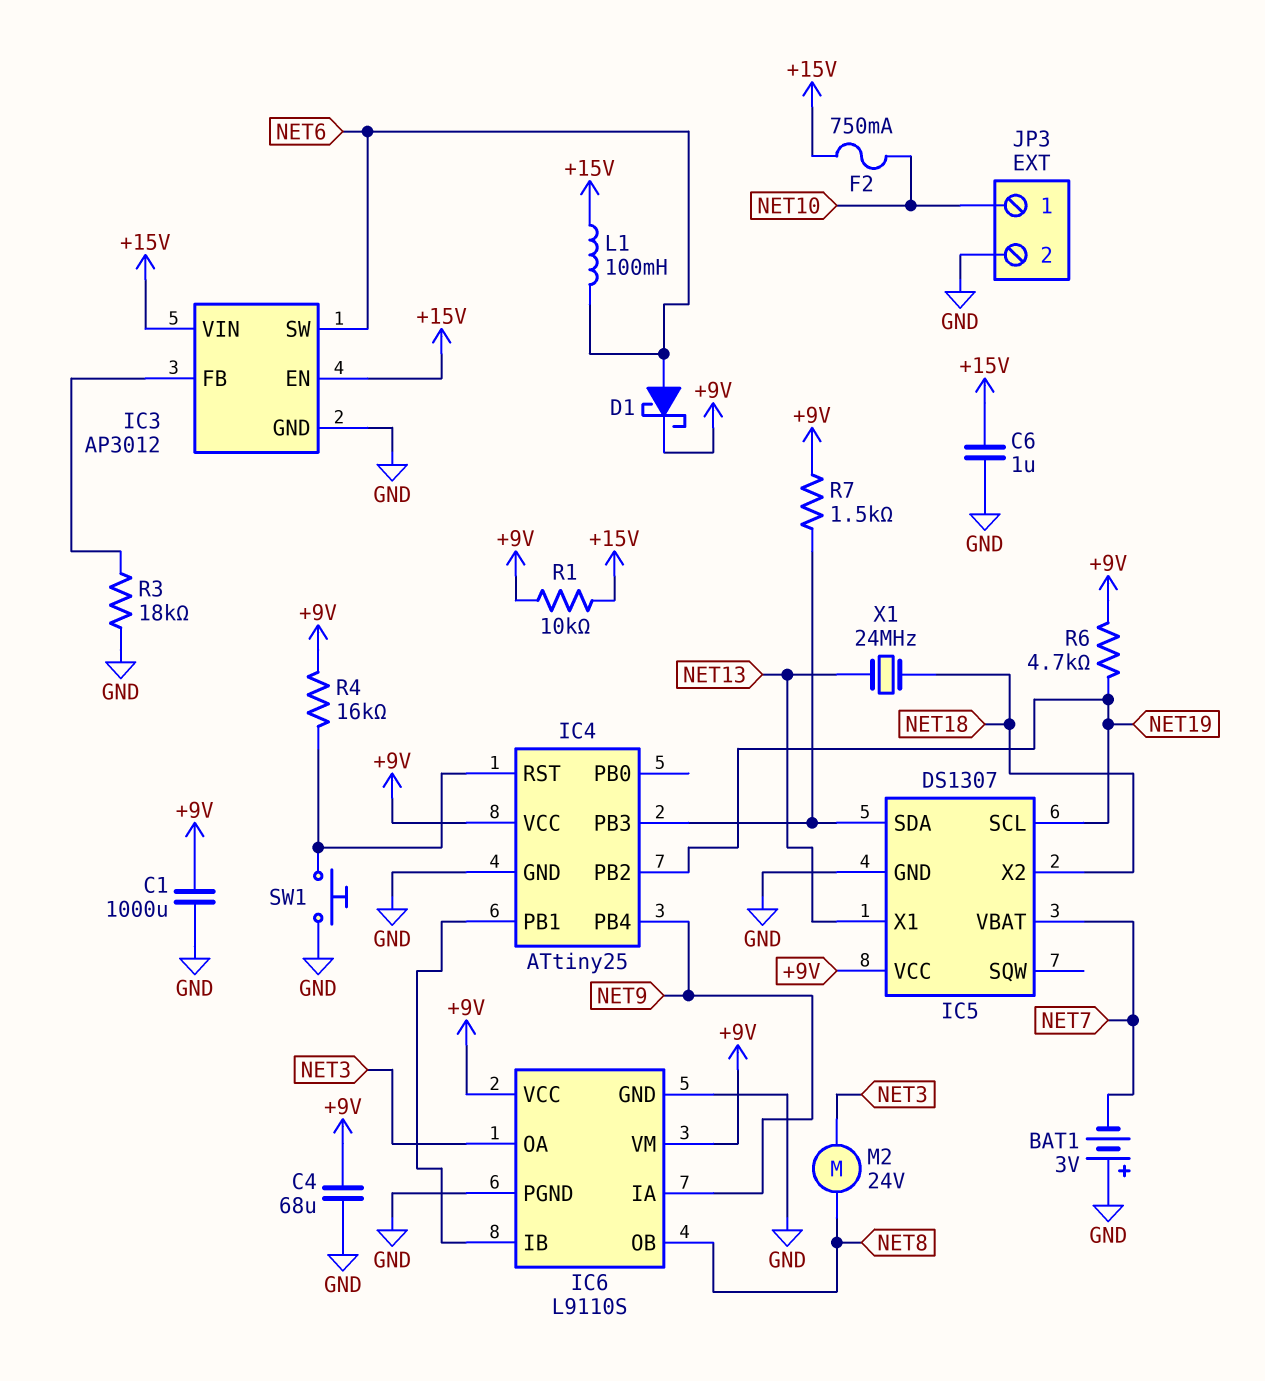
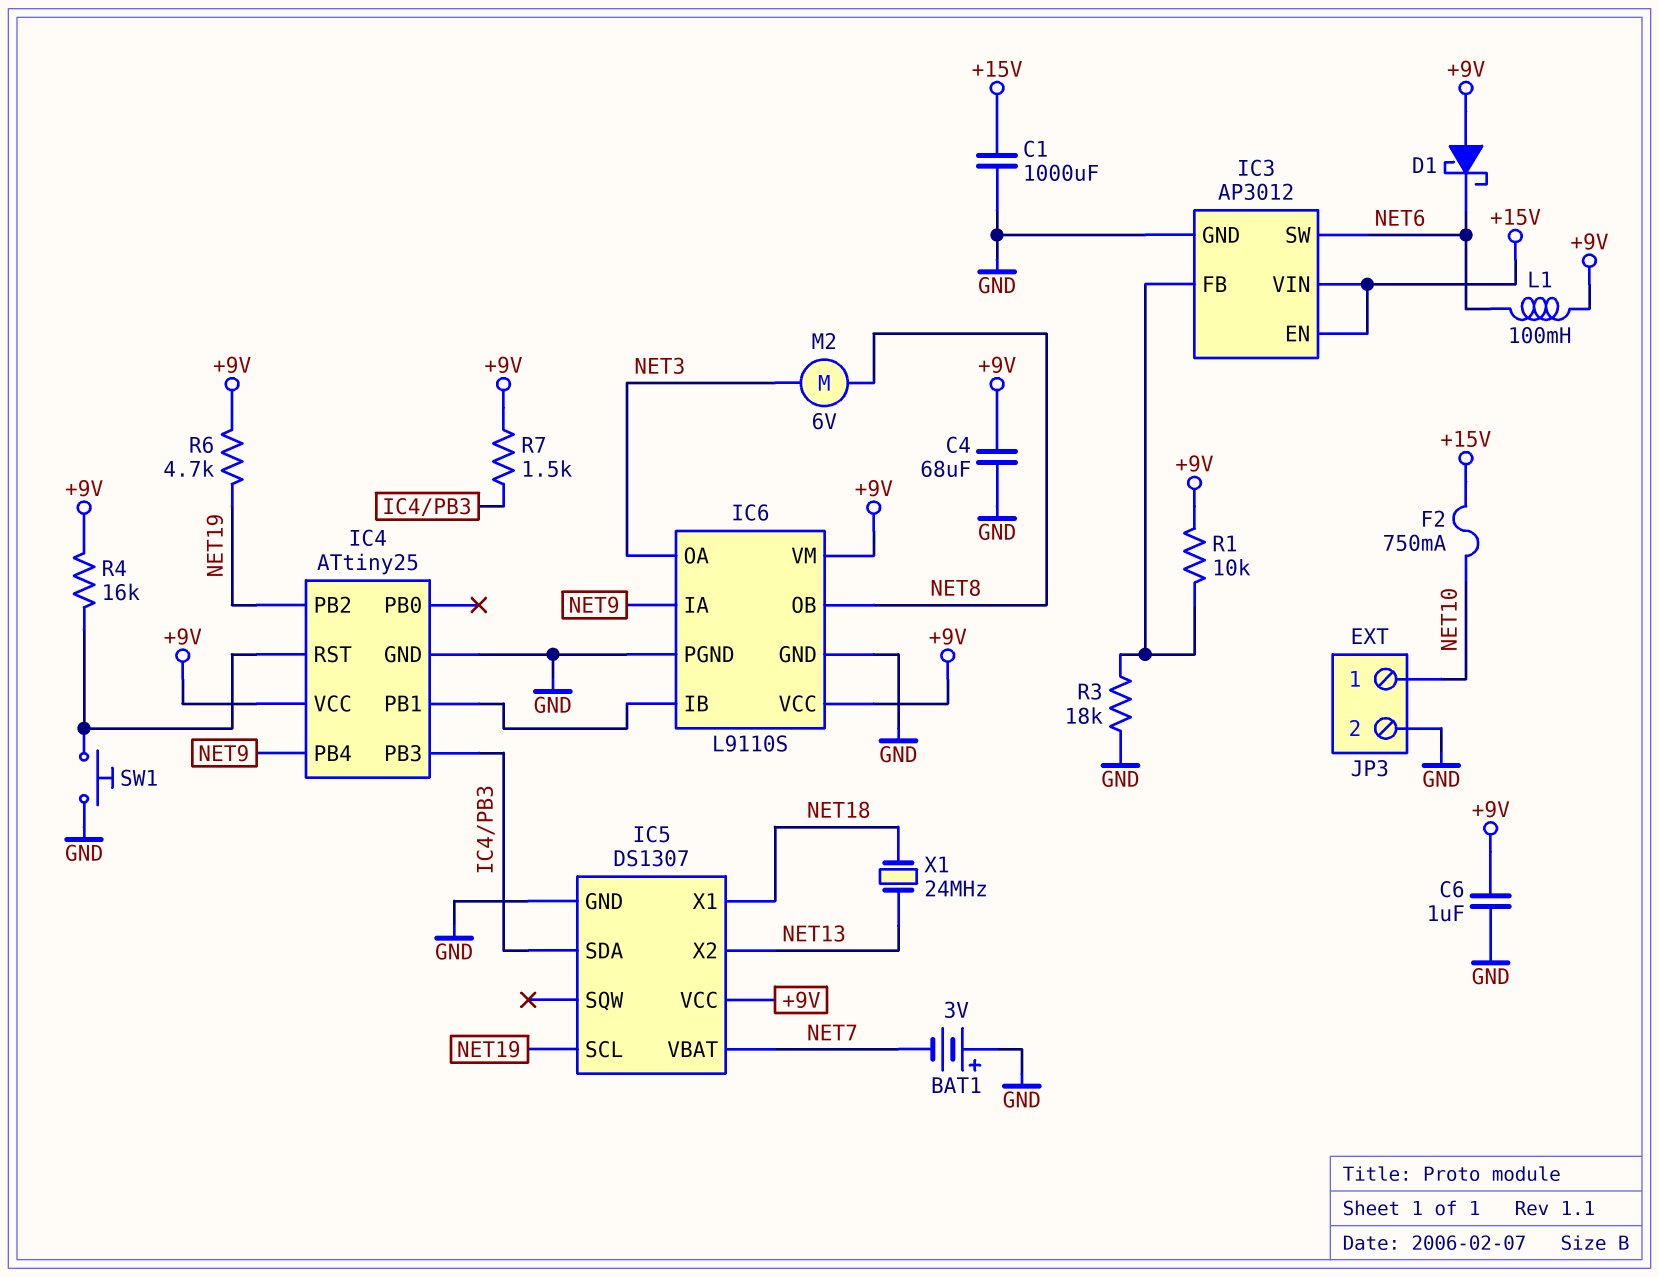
C1: 1000uF (+9V, GND) -> 1000uF (+15V, GND)
C6: 1uF (+15V, GND) -> 1uF (+9V, GND)
D1: schottky (A NET6, K +9V) -> schottky (A +9V, K NET6)
IC5 pin X1: NET13 -> NET18
IC5 pin X2: NET18 -> NET13
L1: 100mH (+15V, NET6) -> 100mH (+9V, NET6)
M2: motor 24V (NET3, NET8) -> motor 6V (NET3, NET8)
R1: 10k (+9V, +15V) -> 10k (+9V, IC3/FB)

